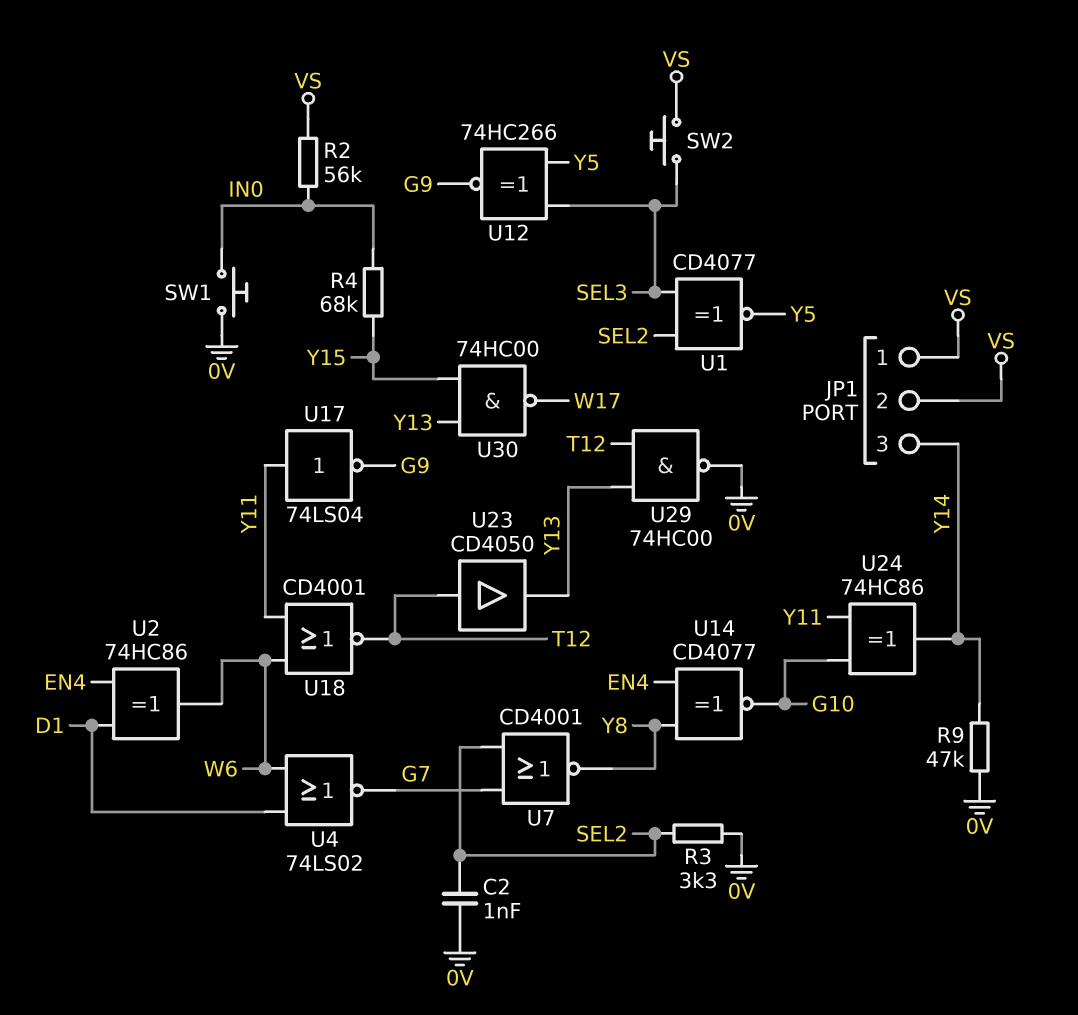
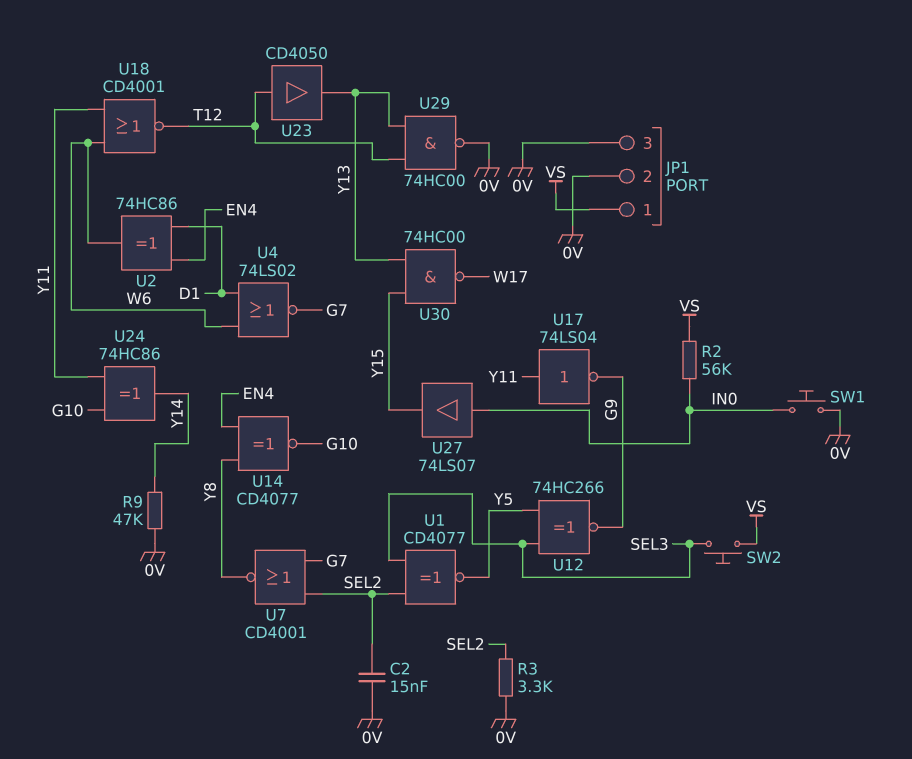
C2: 1nF (0V, SEL2) -> 15nF (0V, SEL2)
JP1 pin 2: VS -> 0V
JP1 pin 3: Y14 -> 0V
R4: 68k (IN0, Y15) -> none
U27: none -> buffer 74LS07 (in IN0, out Y15)

